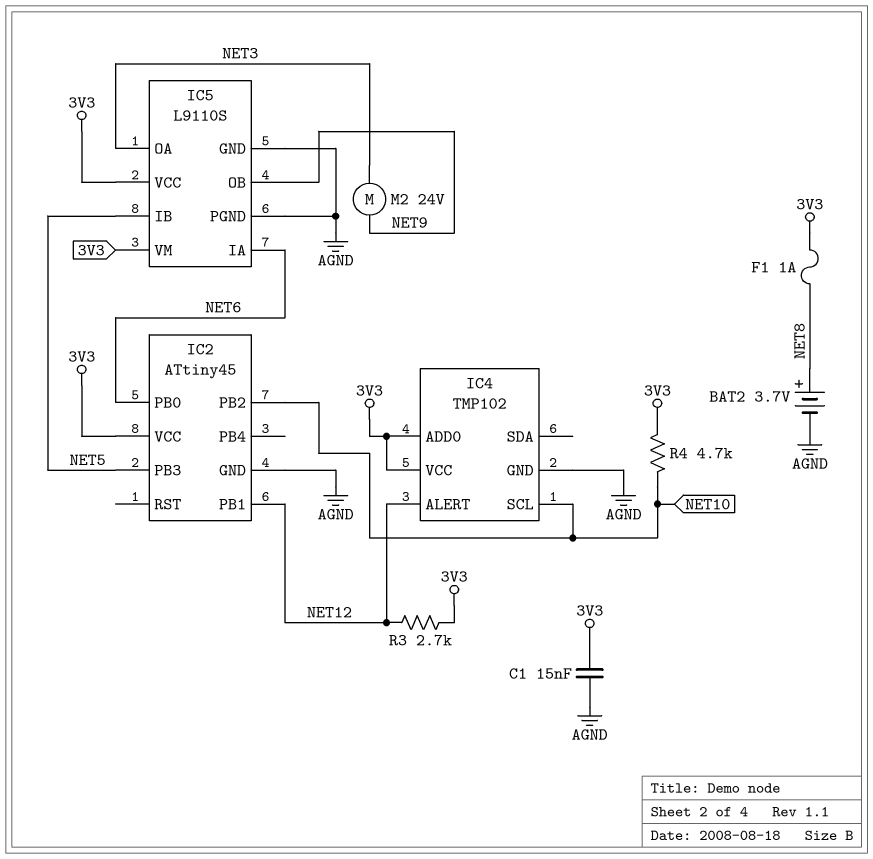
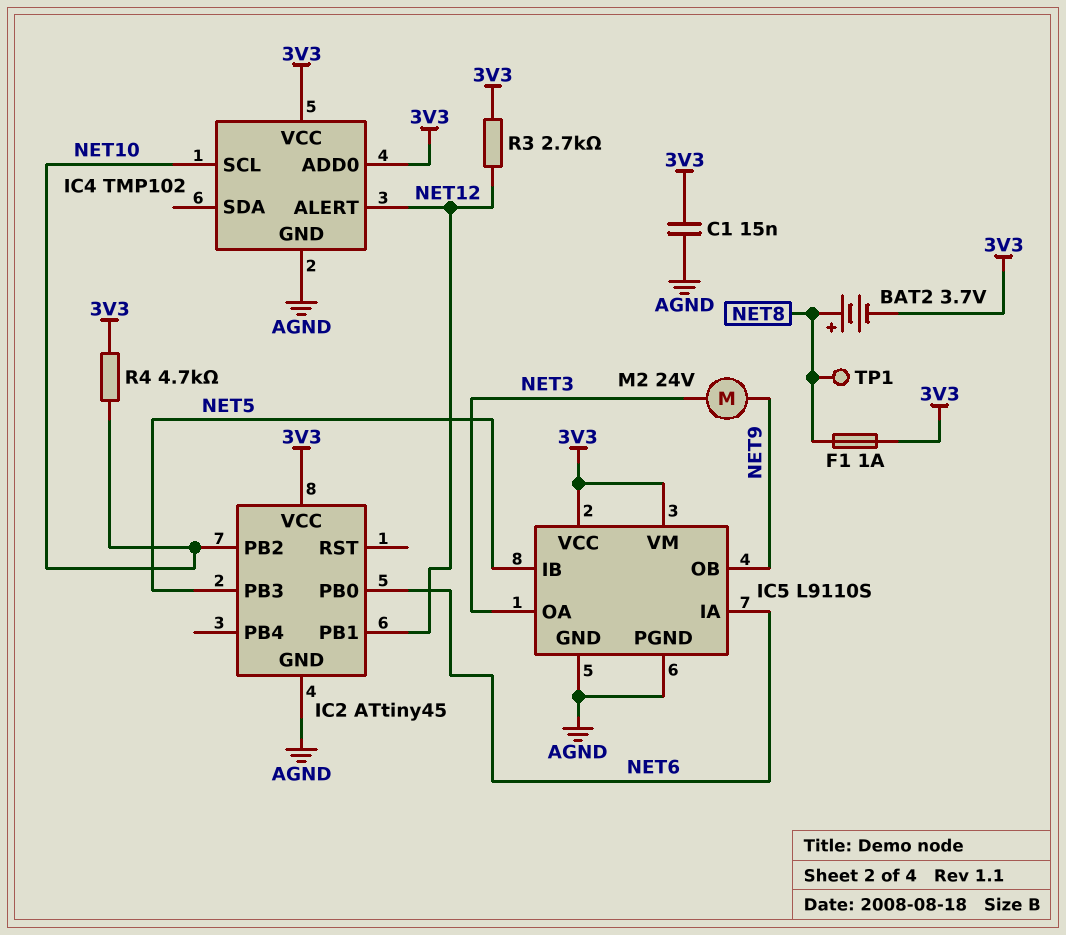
BAT2: 3.7V (plus NET8, minus AGND) -> 3.7V (plus NET8, minus 3V3)
TP1: none -> test point (NET8)

